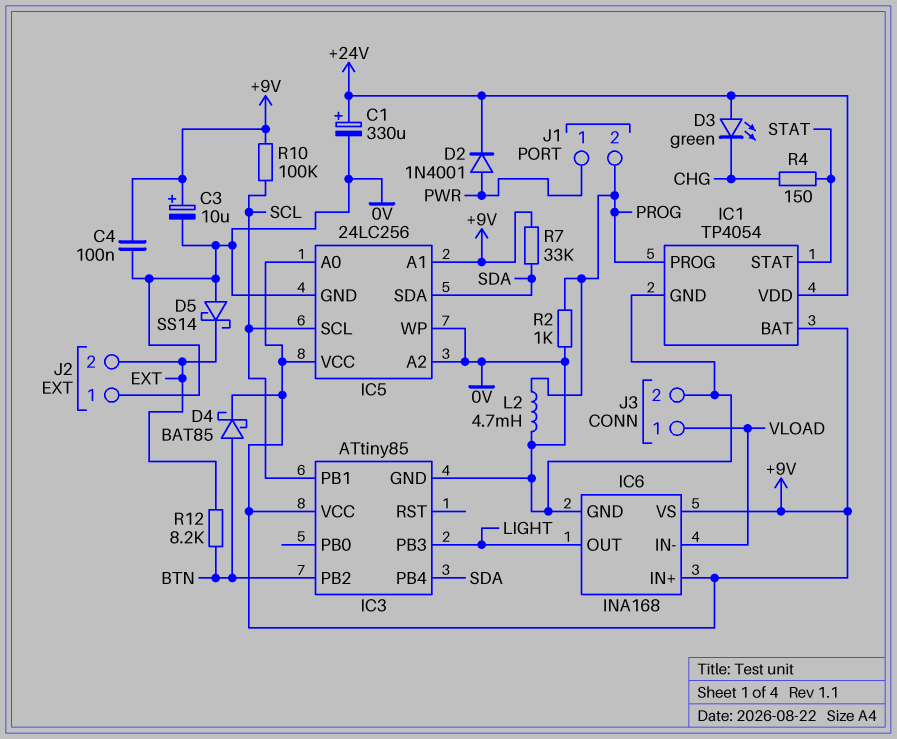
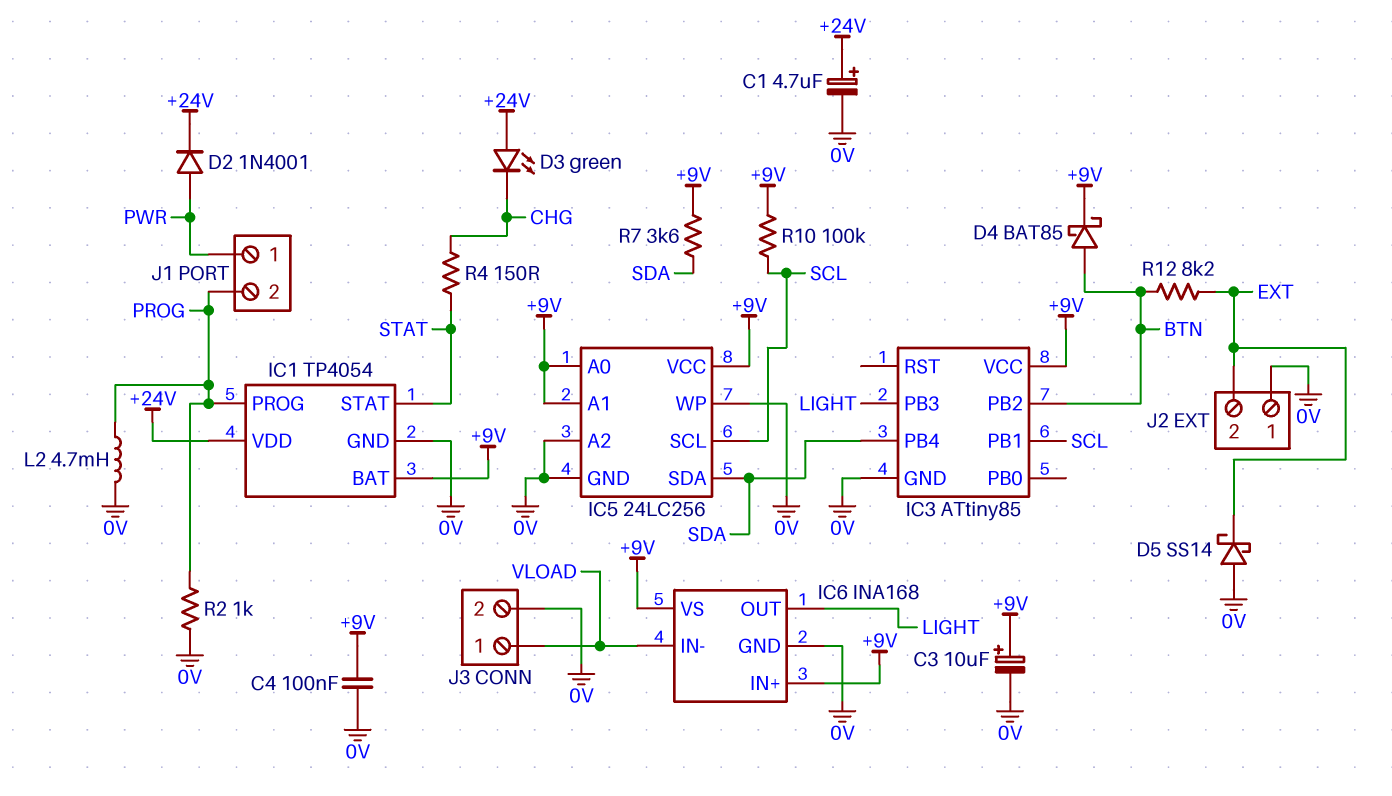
C1: 330uF (plus +24V, minus 0V) -> 4.7uF (plus +24V, minus 0V)
R7: 33k (+9V, SDA) -> 3.6k (+9V, SDA)

